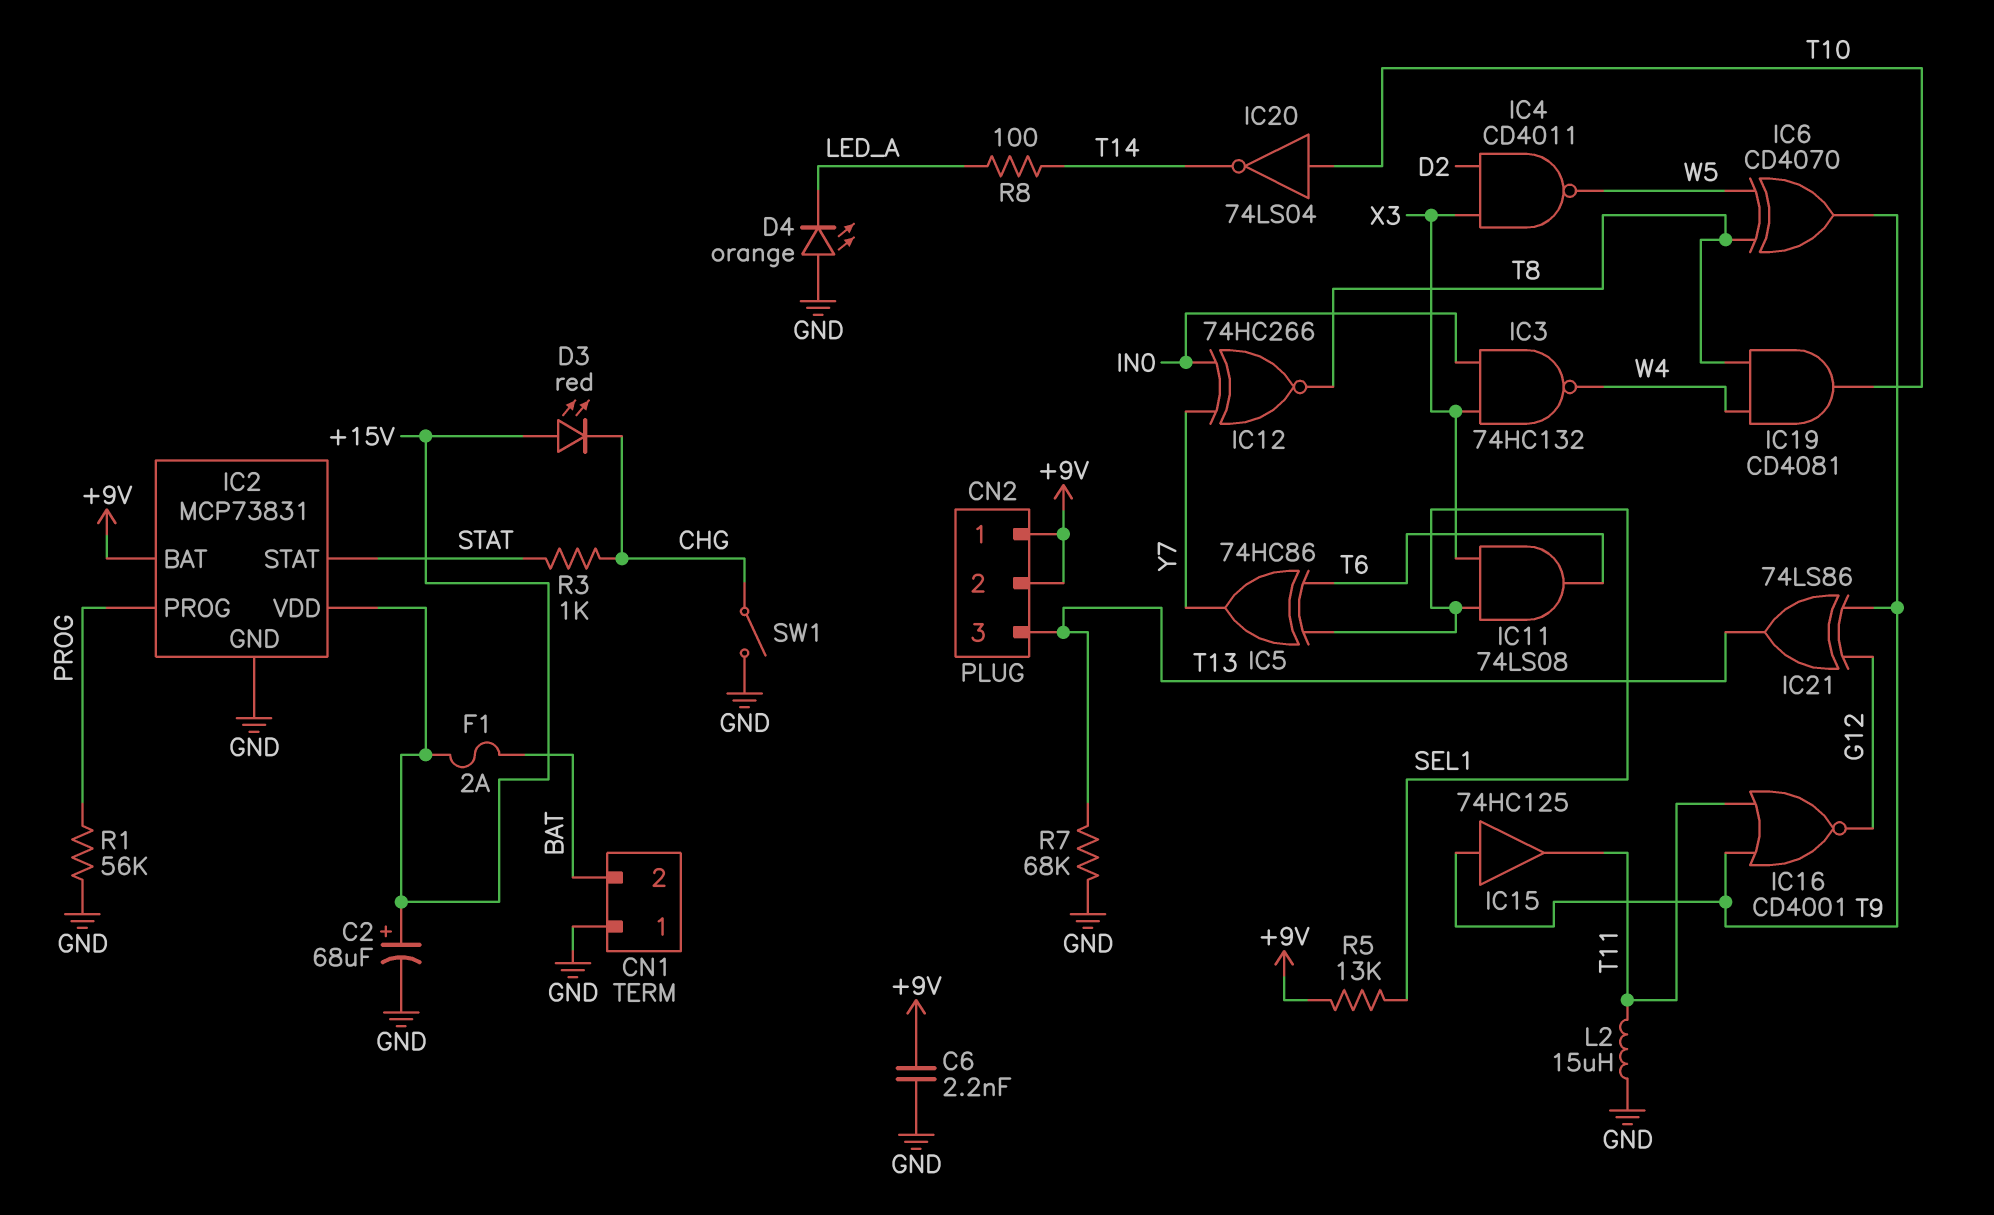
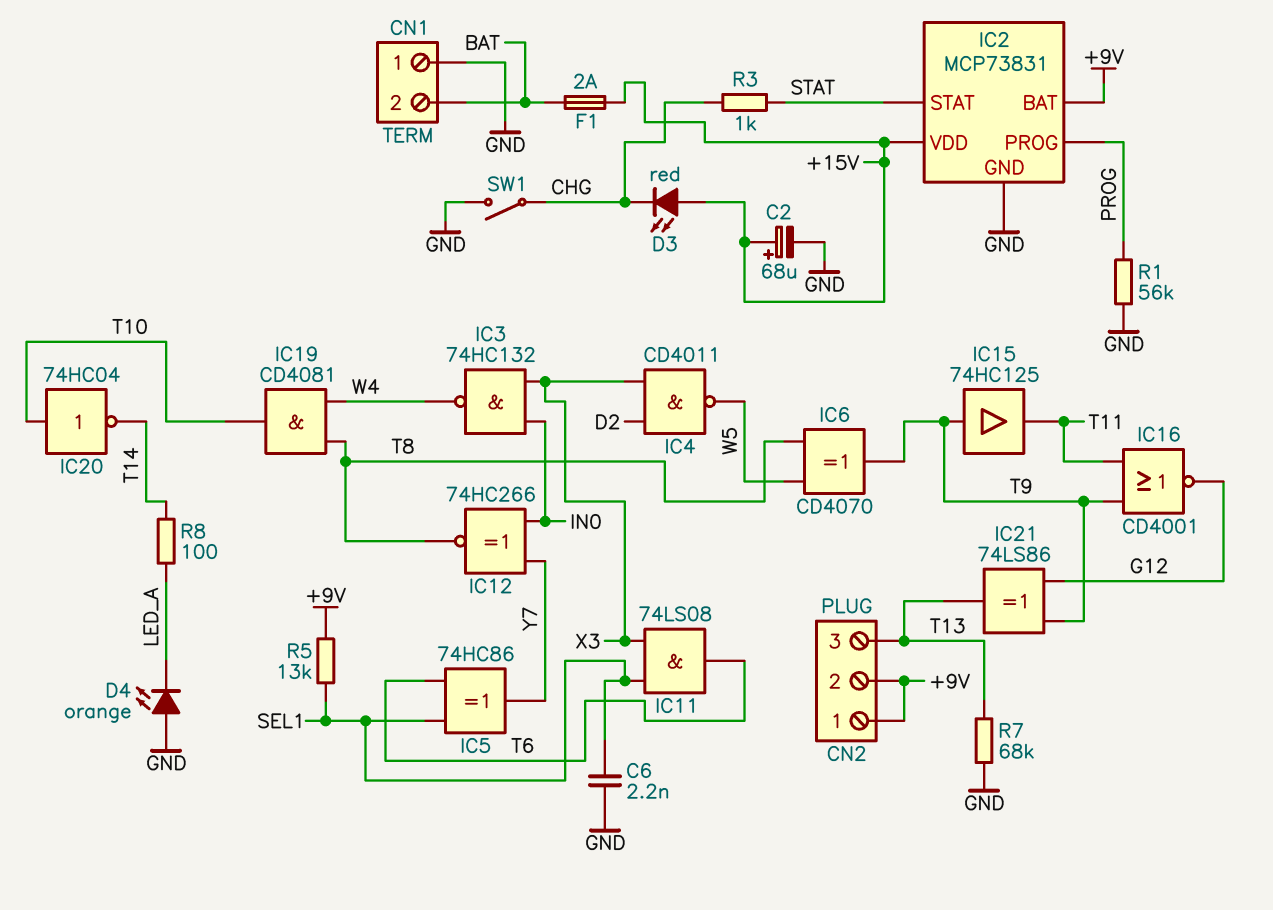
C6: 2.2nF (+9V, GND) -> 2.2nF (GND, SEL1)
IC20: NOT 74LS04 (in T10, out T14) -> NOT 74HC04 (in T10, out T14)
L2: 15uH (GND, T11) -> none

